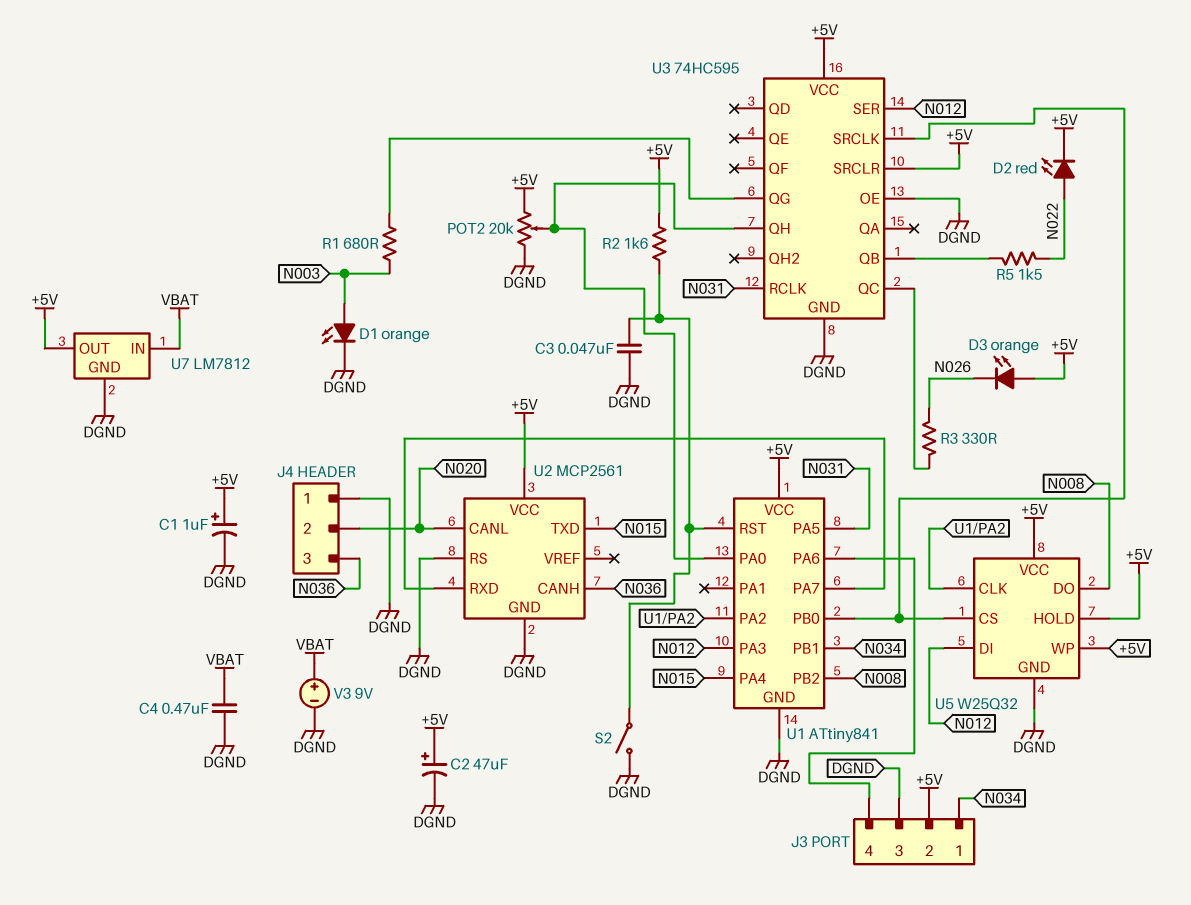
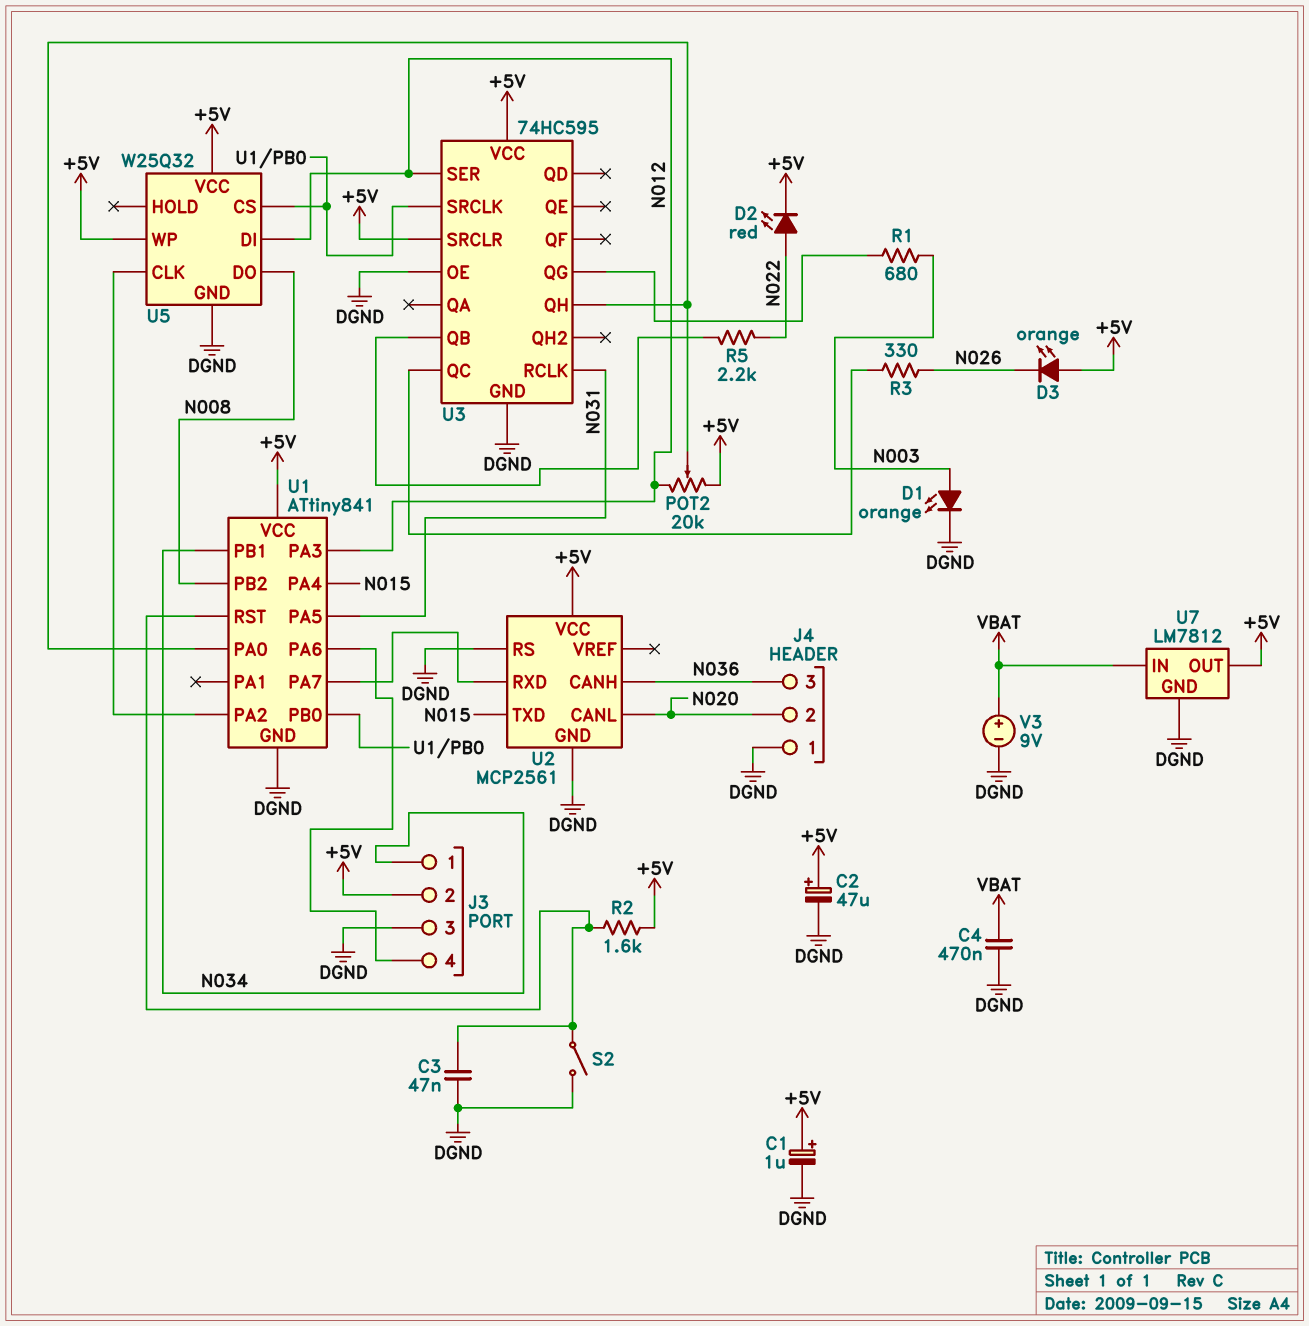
POT2: 20k (+5V, DGND, wiper U1/PA0) -> 20k (+5V, N012, wiper U1/PA0)
R5: 1.5k (N022, U3/QB) -> 2.2k (N022, U3/QB)
U5 pin HOLD: +5V -> none

